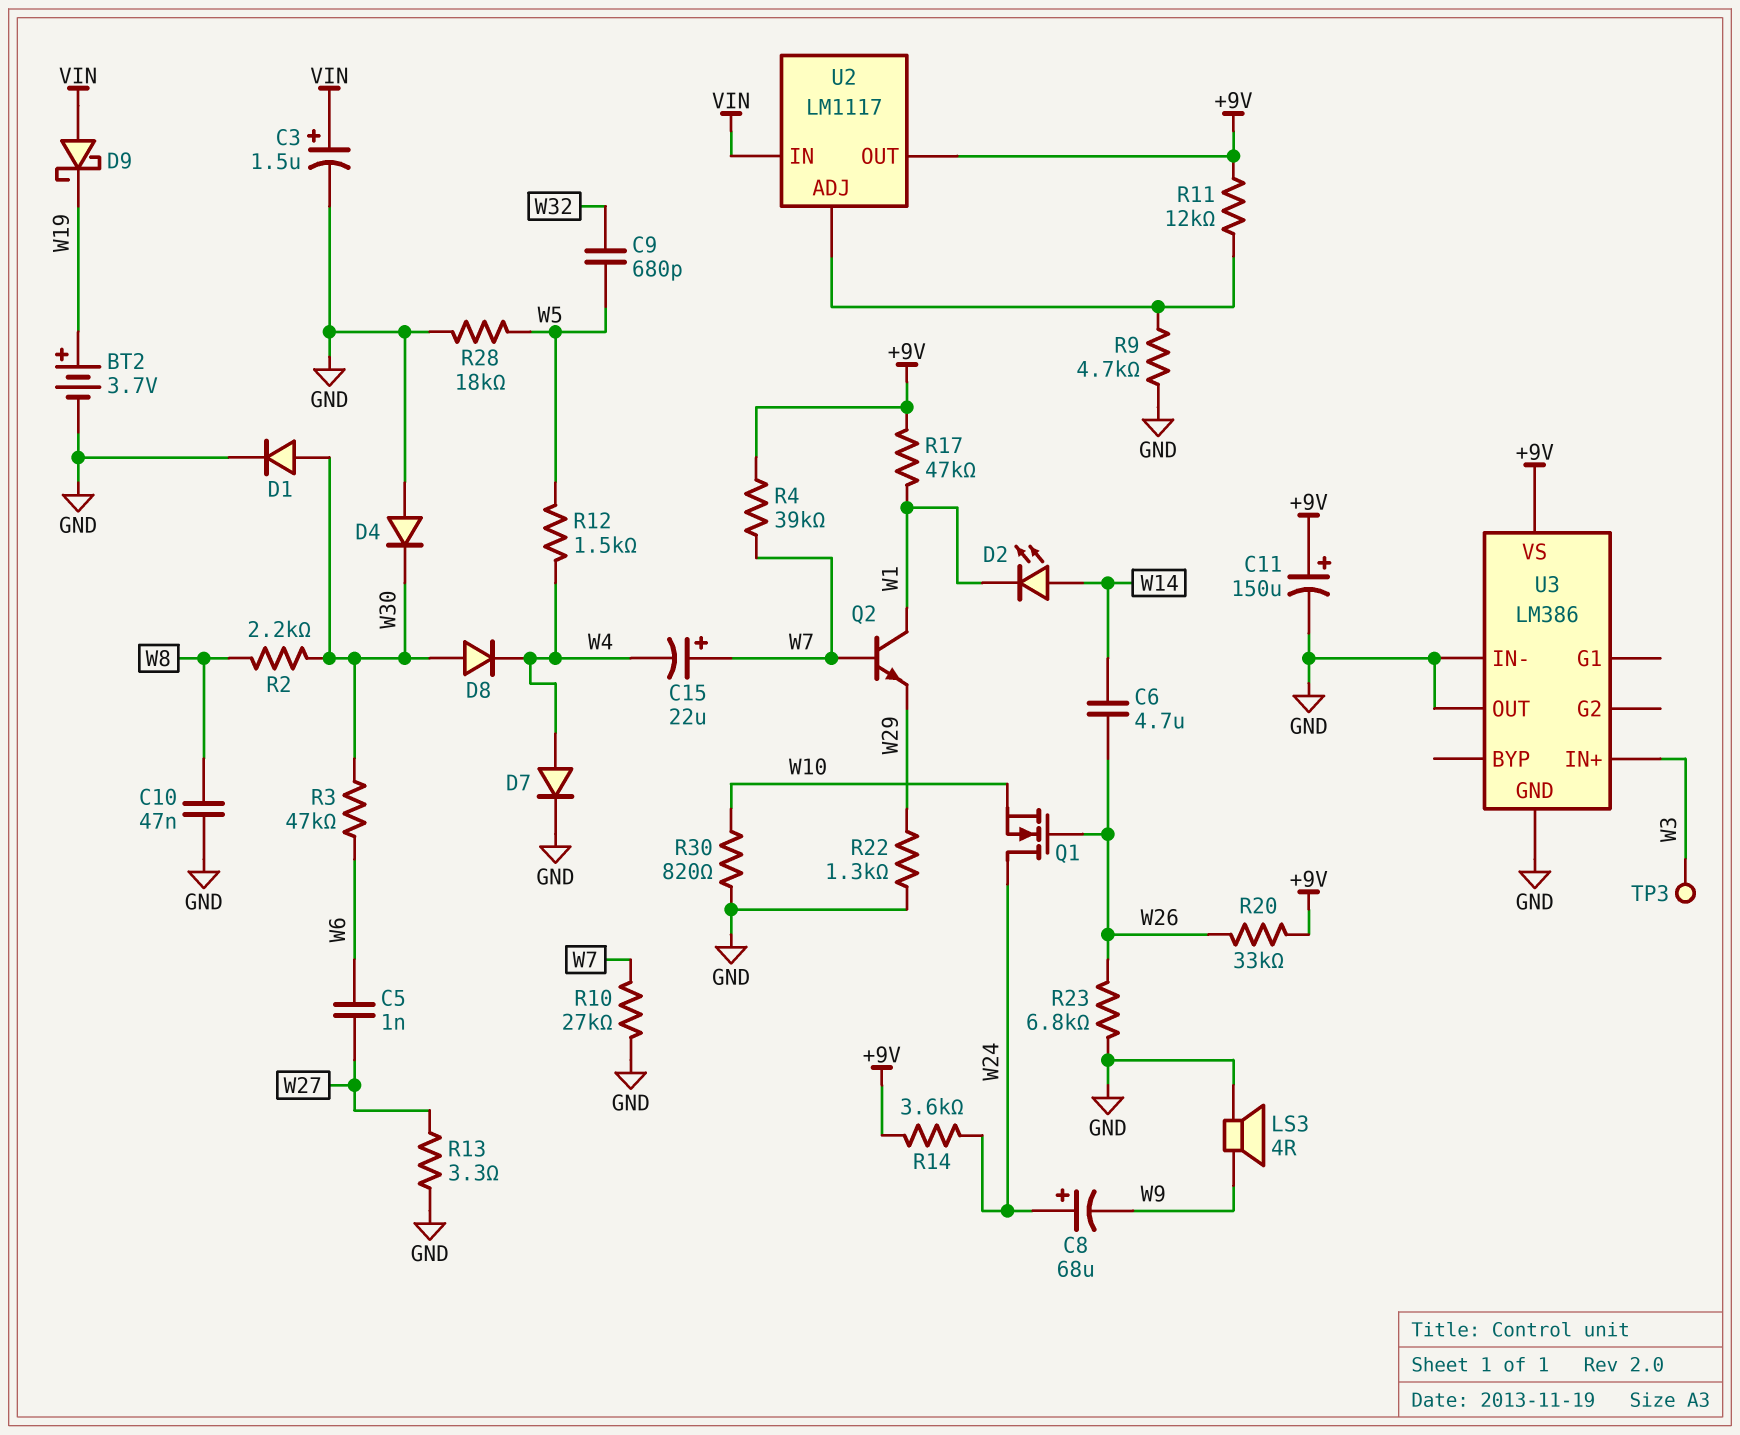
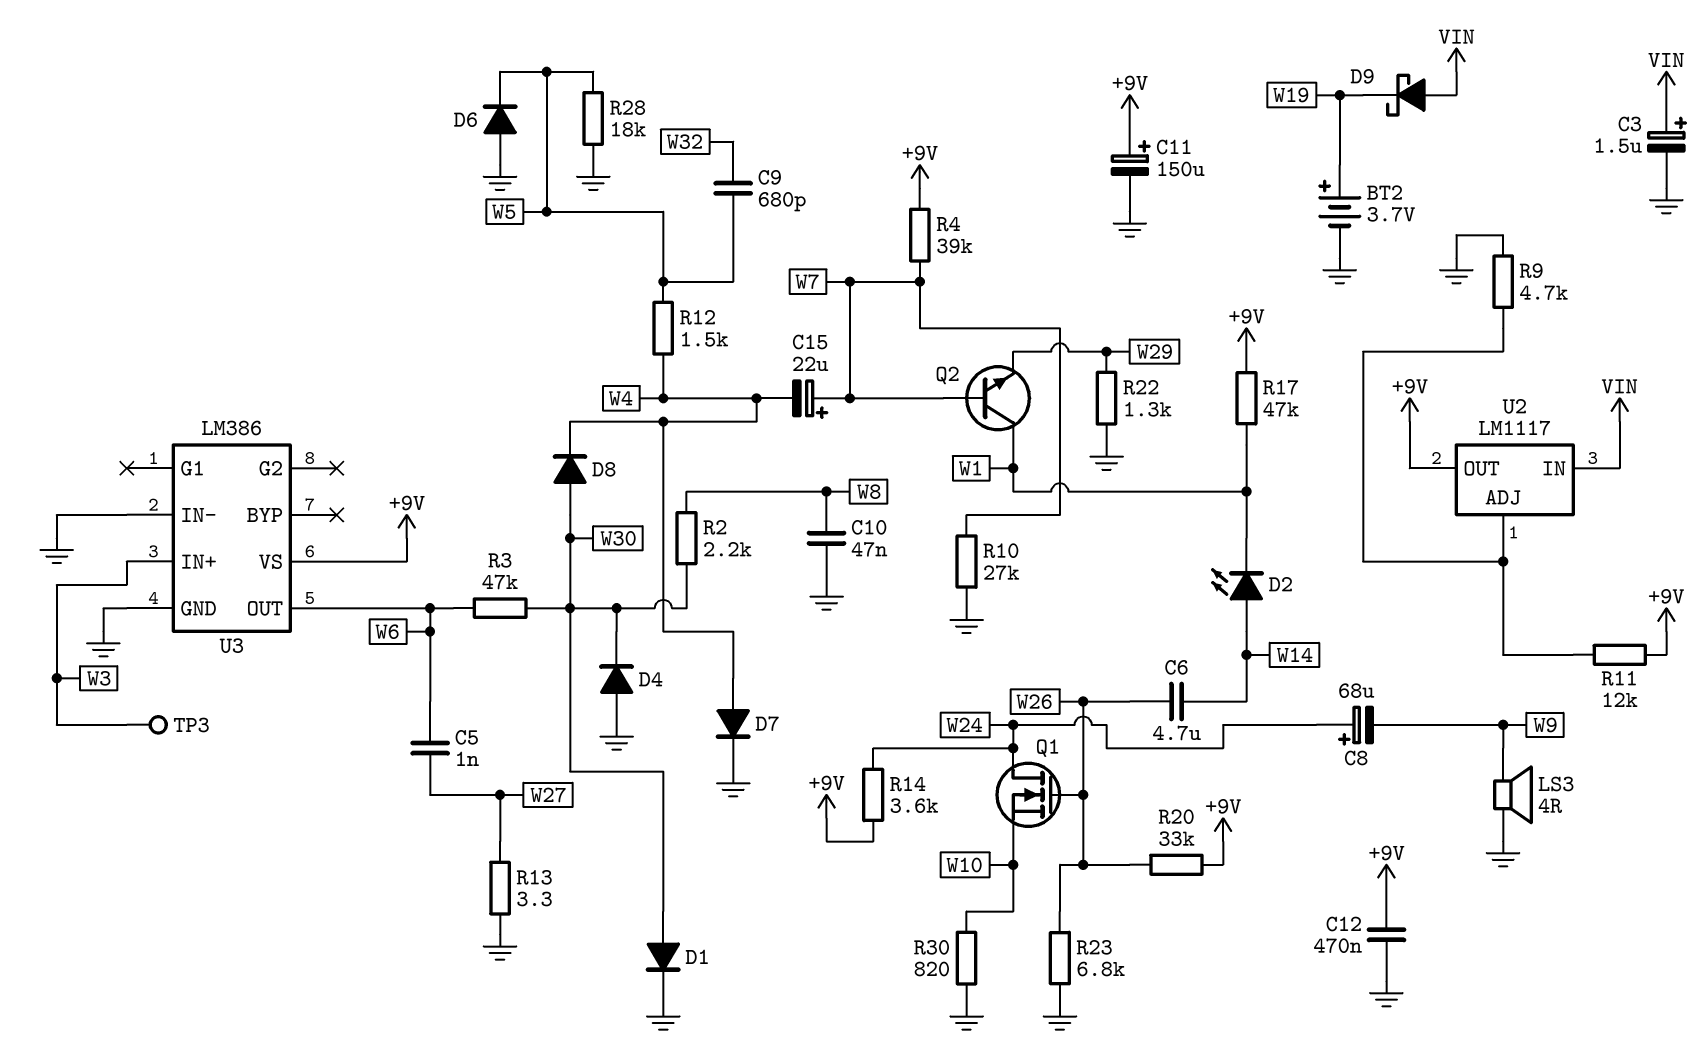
C12: none -> 470nF (+9V, GND)
D6: none -> diode (A GND, K W5)
U3 pin OUT: GND -> W6

